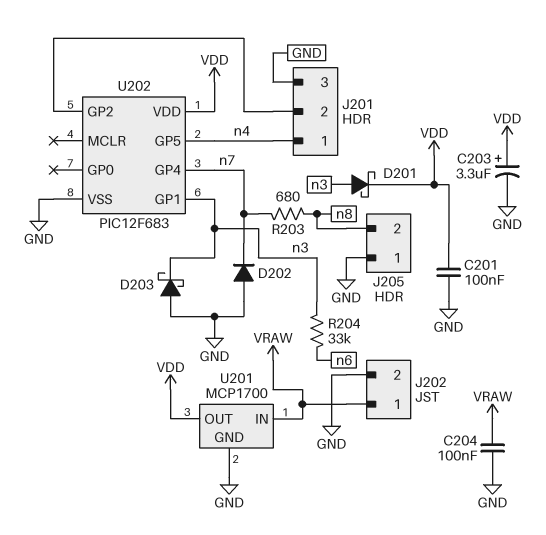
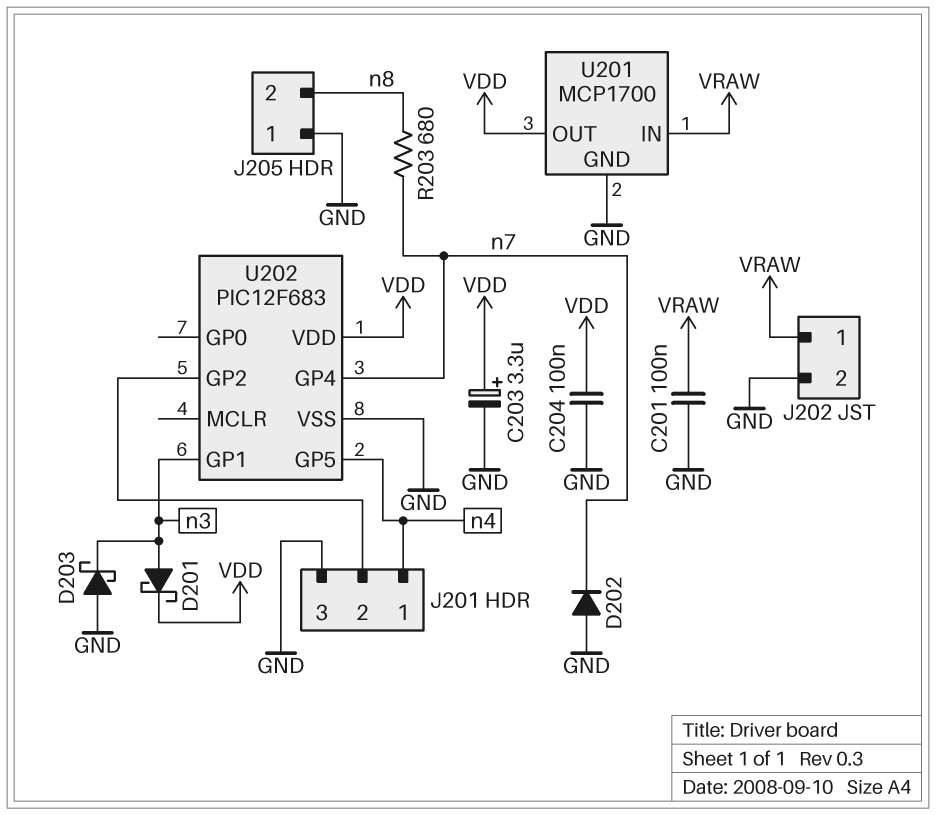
C201: 100nF (GND, VDD) -> 100nF (GND, VRAW)
C204: 100nF (GND, VRAW) -> 100nF (GND, VDD)
R204: 33k (n3, n6) -> none

